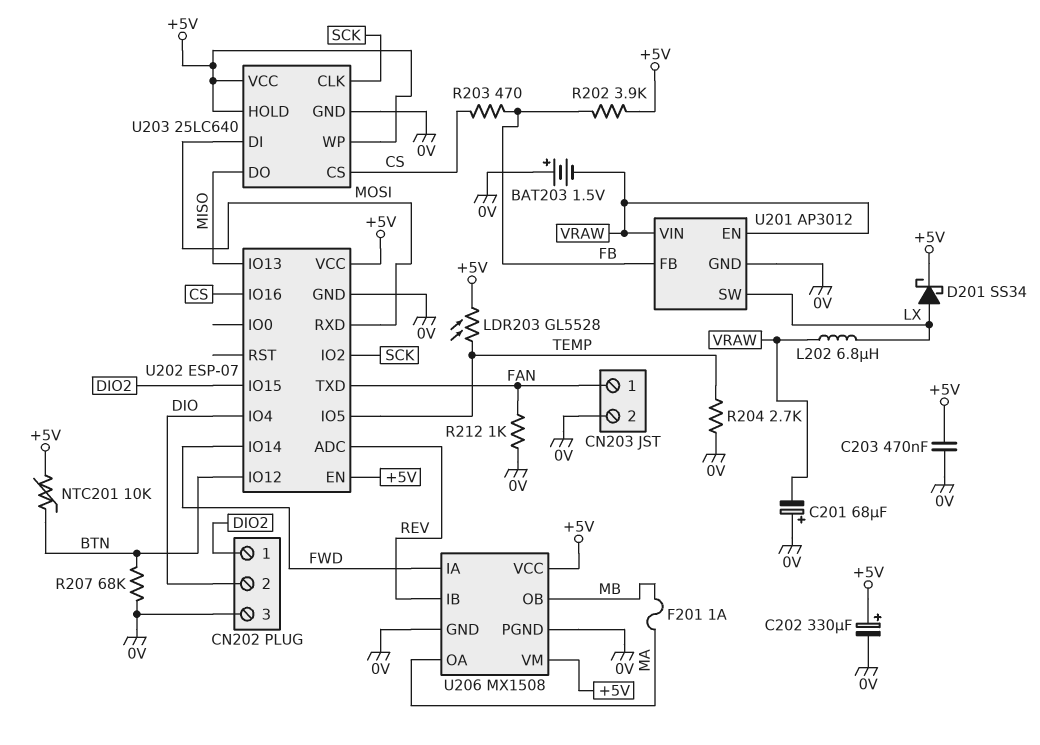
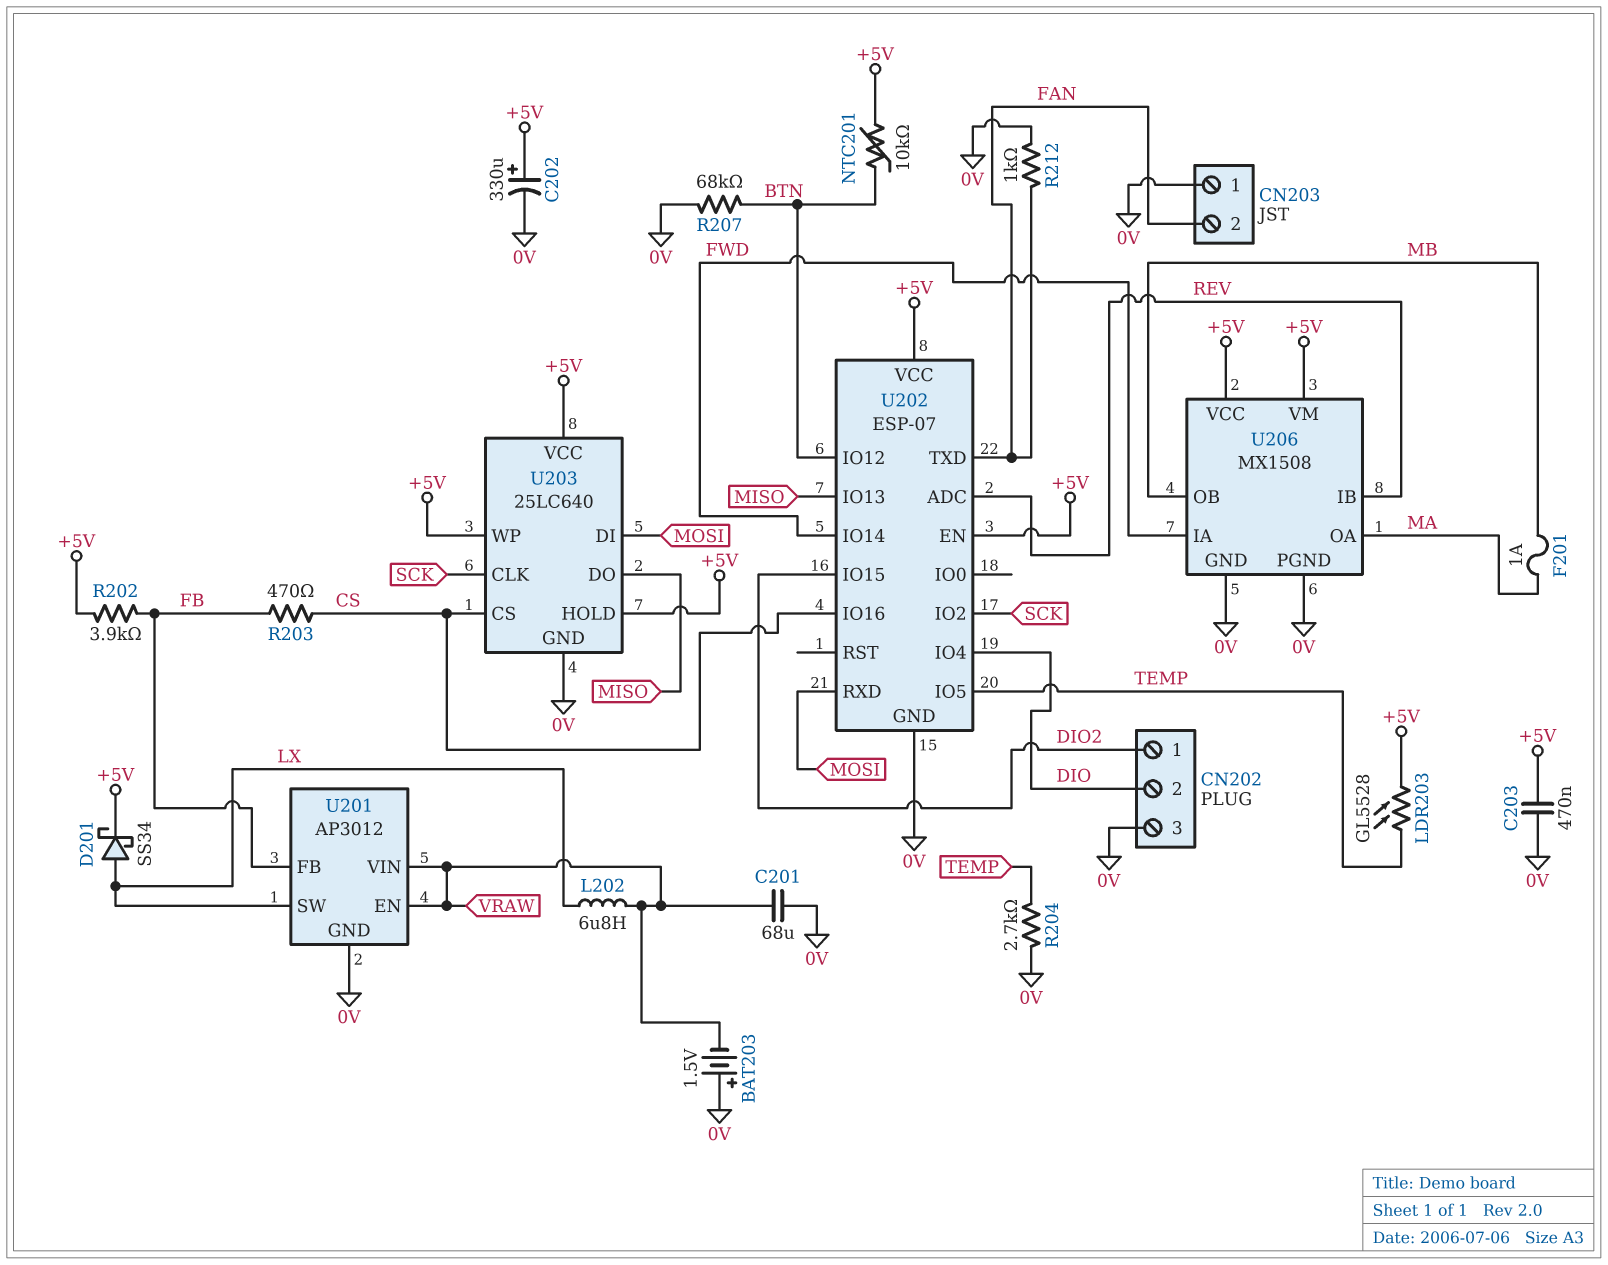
C201: 68uF (plus 0V, minus VRAW) -> 68uF (0V, VRAW)
CN203 pin 1: FAN -> 0V
CN203 pin 2: 0V -> FAN

